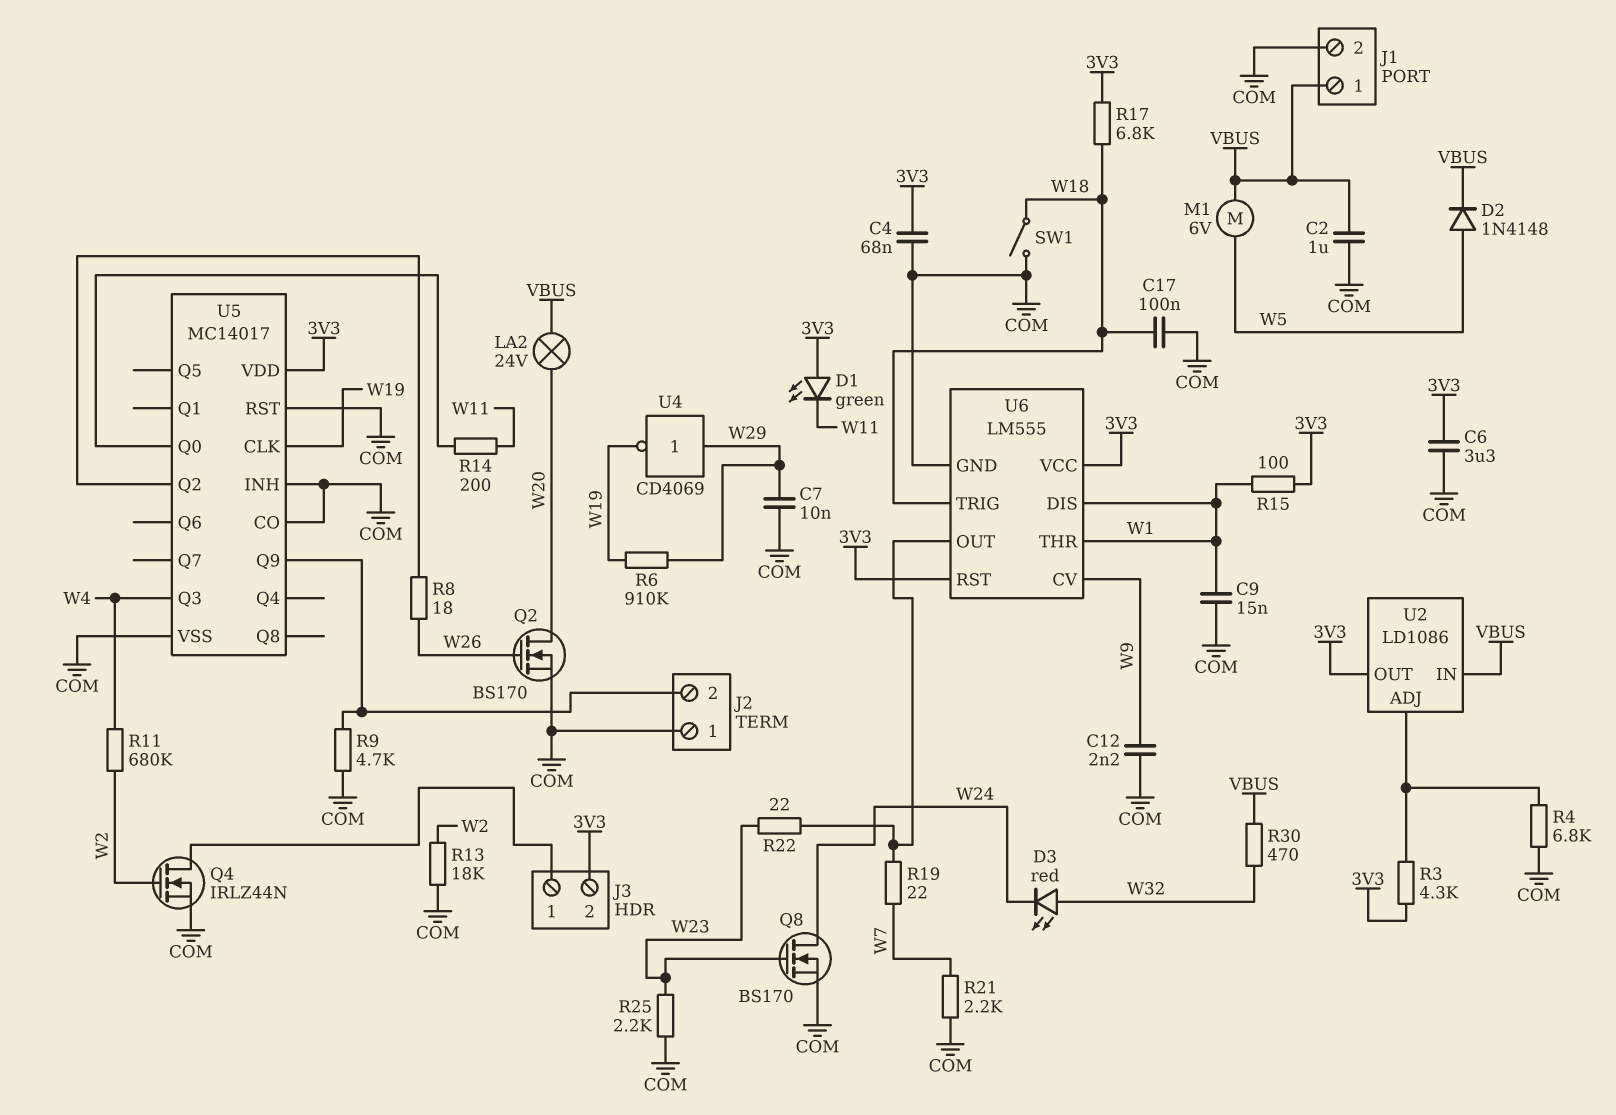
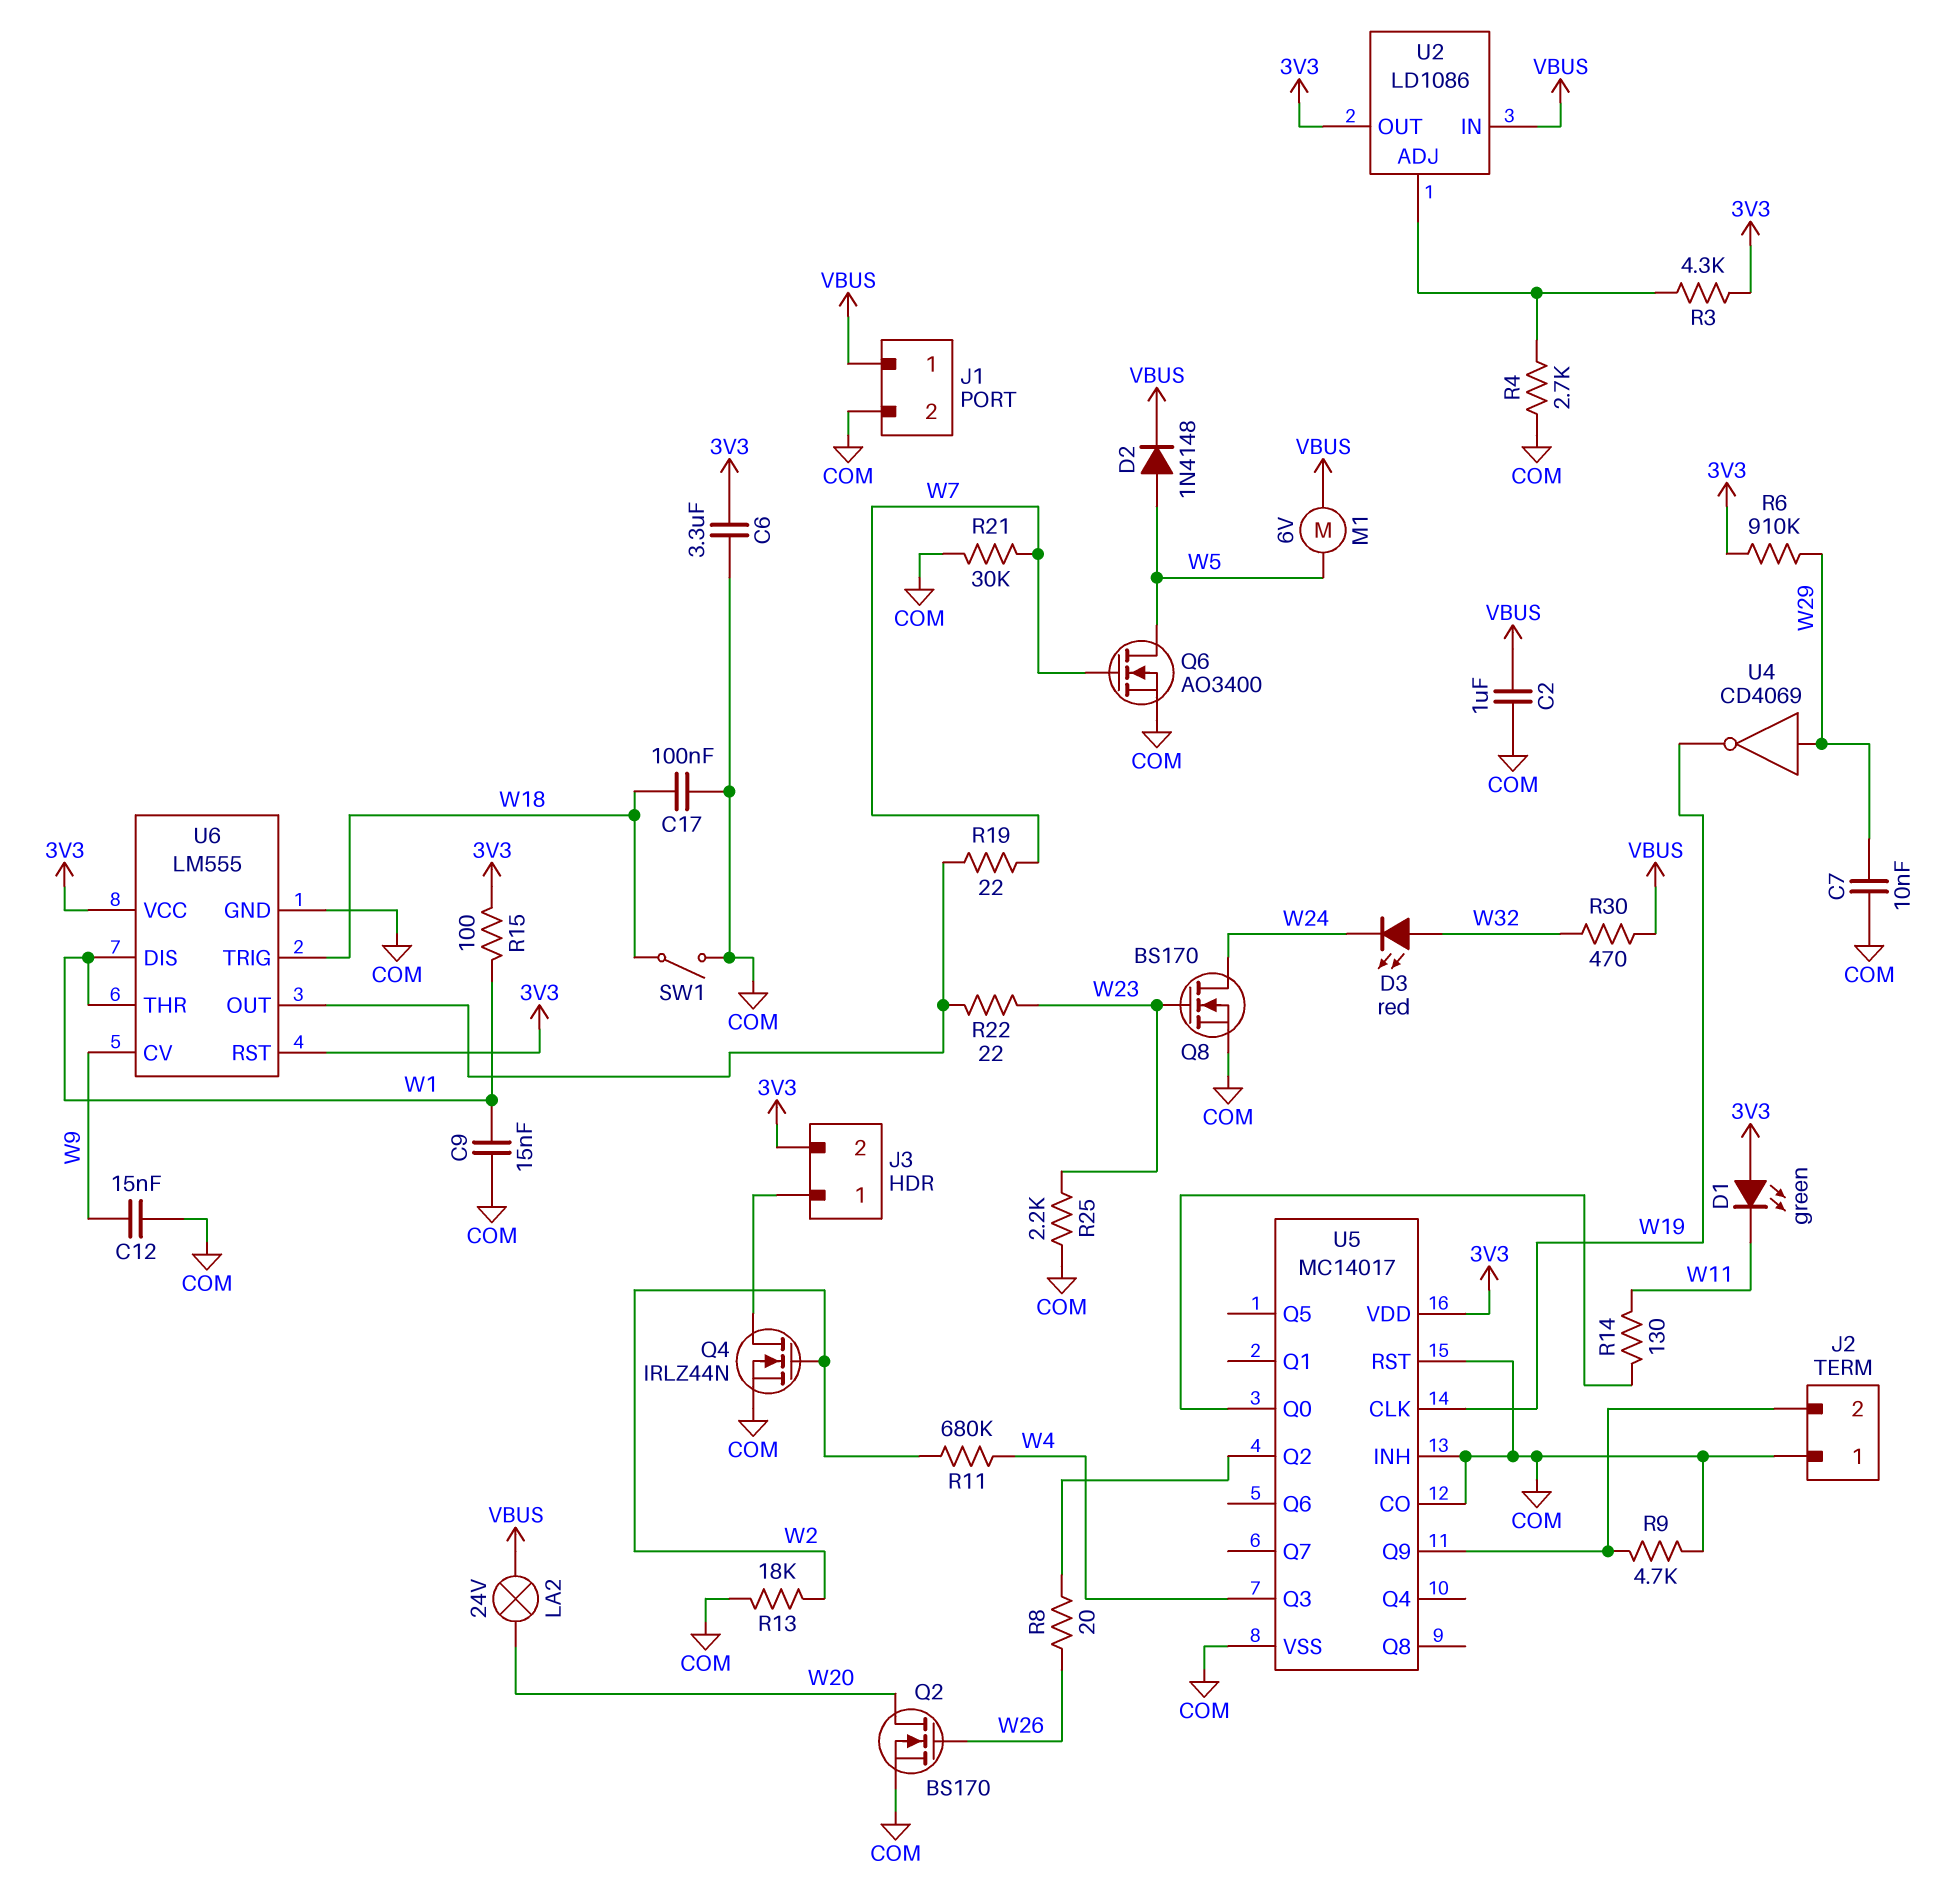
C4: 68nF (3V3, COM) -> none
C12: 2.2nF (COM, W9) -> 15nF (COM, W9)
Q6: none -> NMOS AO3400 (G W7, D W5, S COM)
R4: 6.8k (COM, U2/ADJ) -> 2.7k (COM, U2/ADJ)
R6: 910k (W19, W29) -> 910k (3V3, W29)
R8: 18 (U5/Q2, W26) -> 20 (U5/Q2, W26)
R14: 200 (U5/Q0, W11) -> 130 (U5/Q0, W11)
R17: 6.8k (3V3, W18) -> none
R21: 2.2k (COM, W7) -> 30k (COM, W7)

